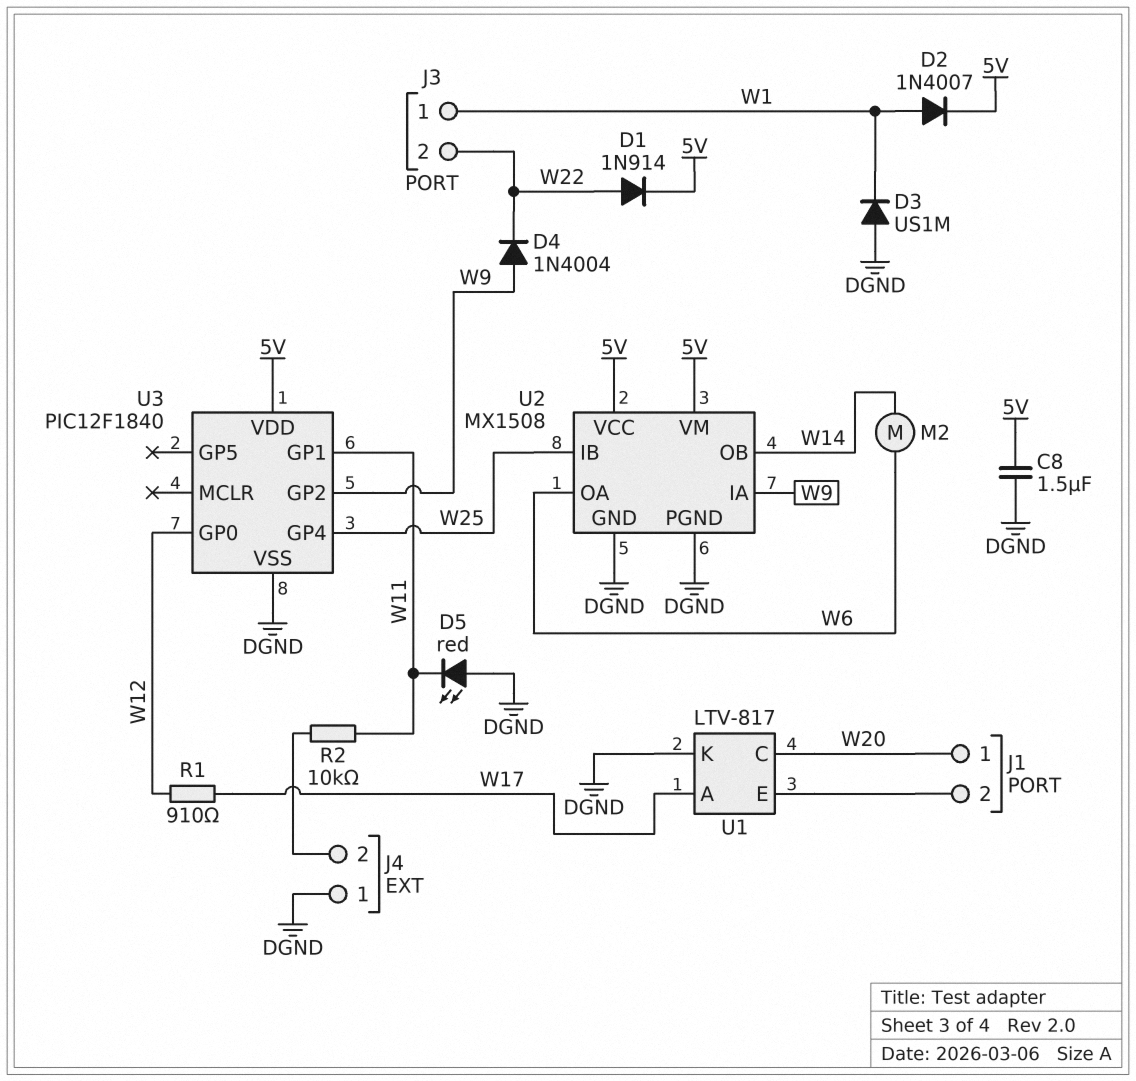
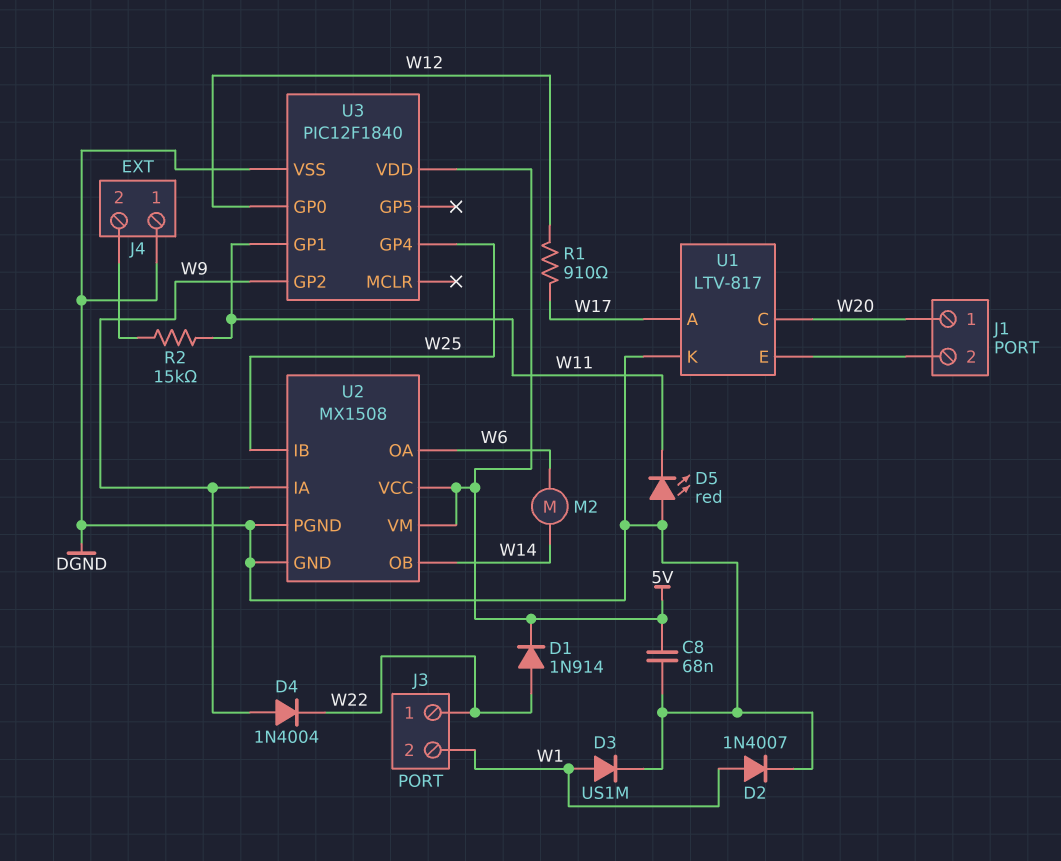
C8: 1.5uF (5V, DGND) -> 68nF (5V, DGND)
D2: diode 1N4007 (A W1, K 5V) -> diode 1N4007 (A W1, K DGND)
D3: diode US1M (A DGND, K W1) -> diode US1M (A W1, K DGND)
J3 pin 1: W1 -> W22
J3 pin 2: W22 -> W1
R2: 10k (J4/2, W11) -> 15k (J4/2, W11)

